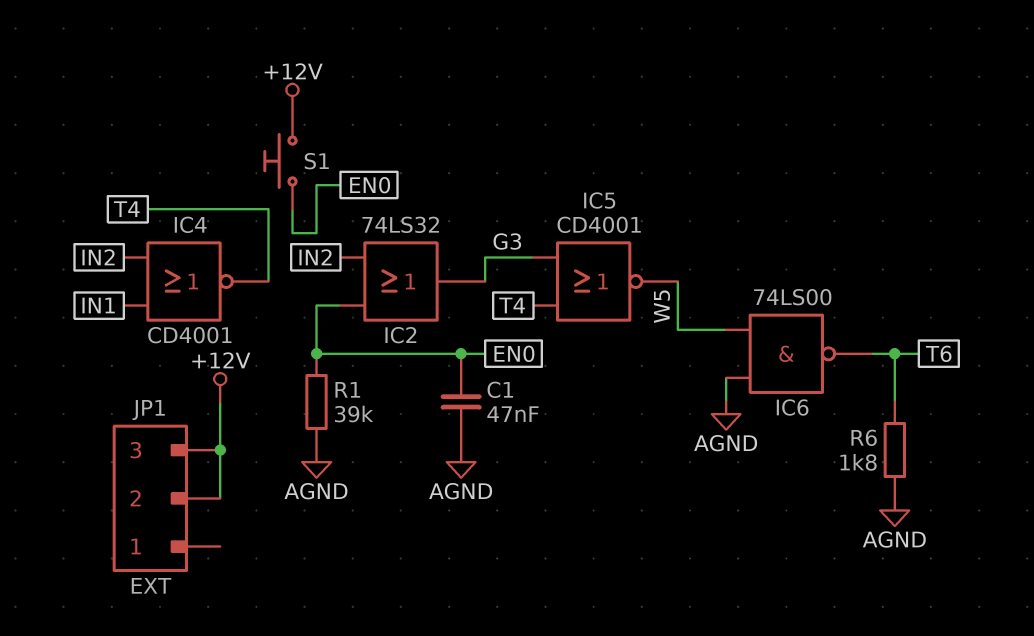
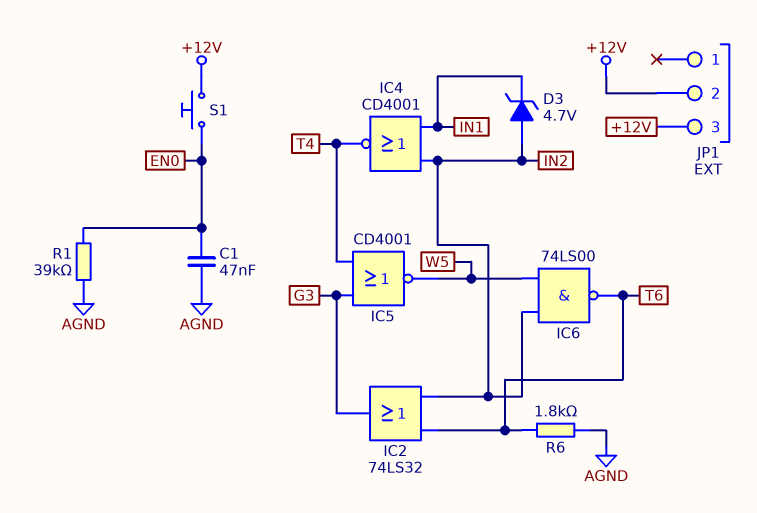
D3: none -> zener 4.7V (A IN2, K IN1)
IC2: OR 74LS32 (in EN0, in IN2, out G3) -> OR 74LS32 (in IN2, in T6, out G3)
IC6: NAND 74LS00 (in AGND, in W5, out T6) -> NAND 74LS00 (in IN2, in W5, out T6)

